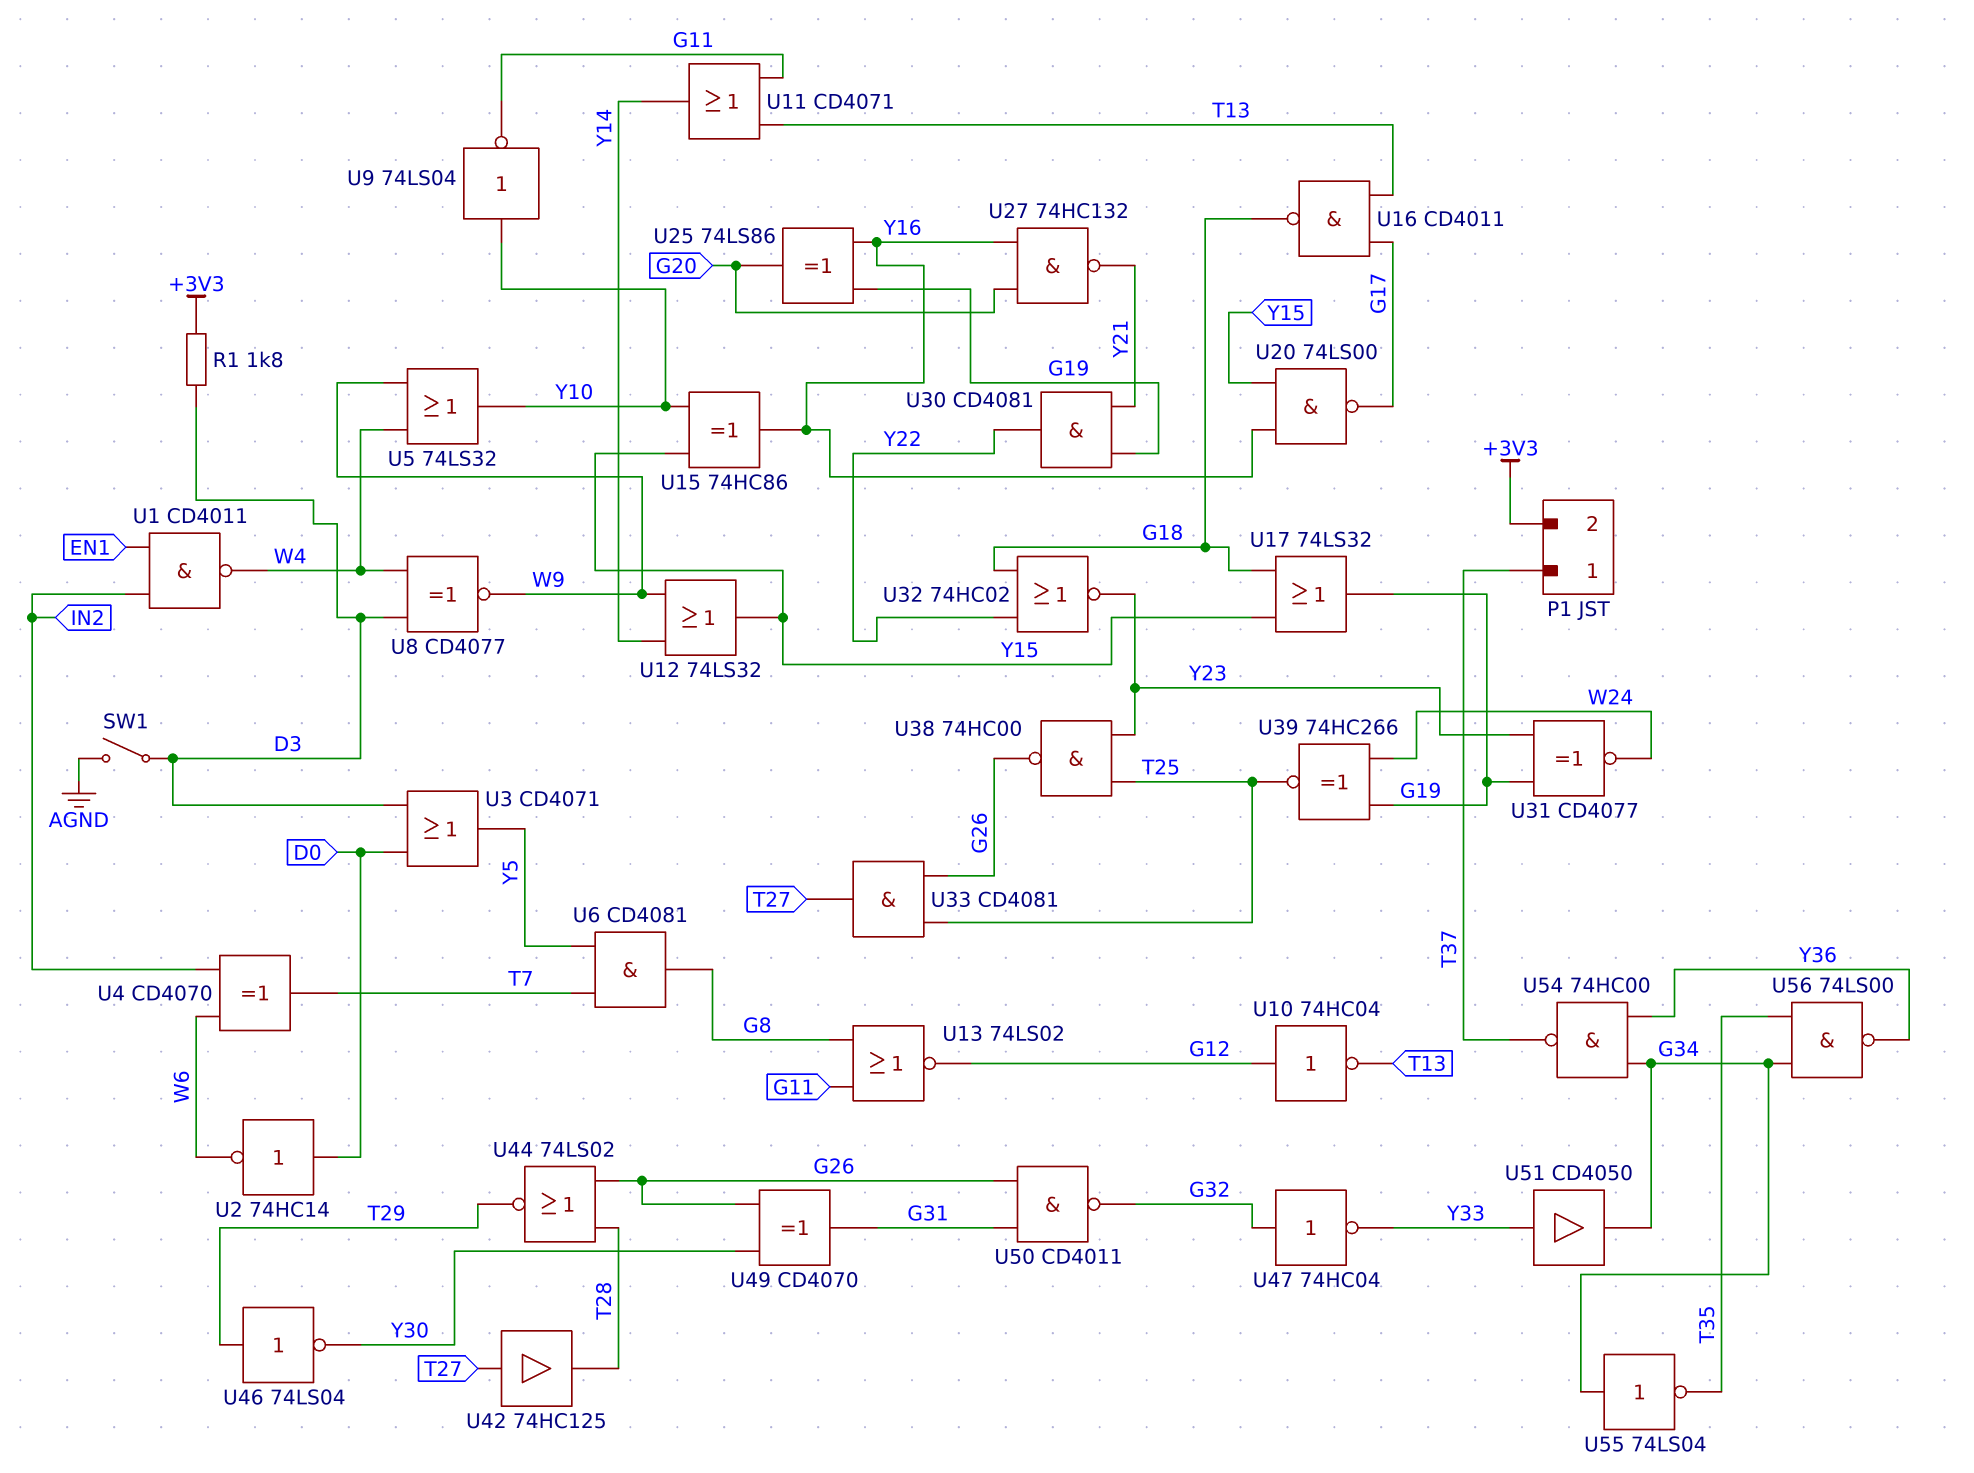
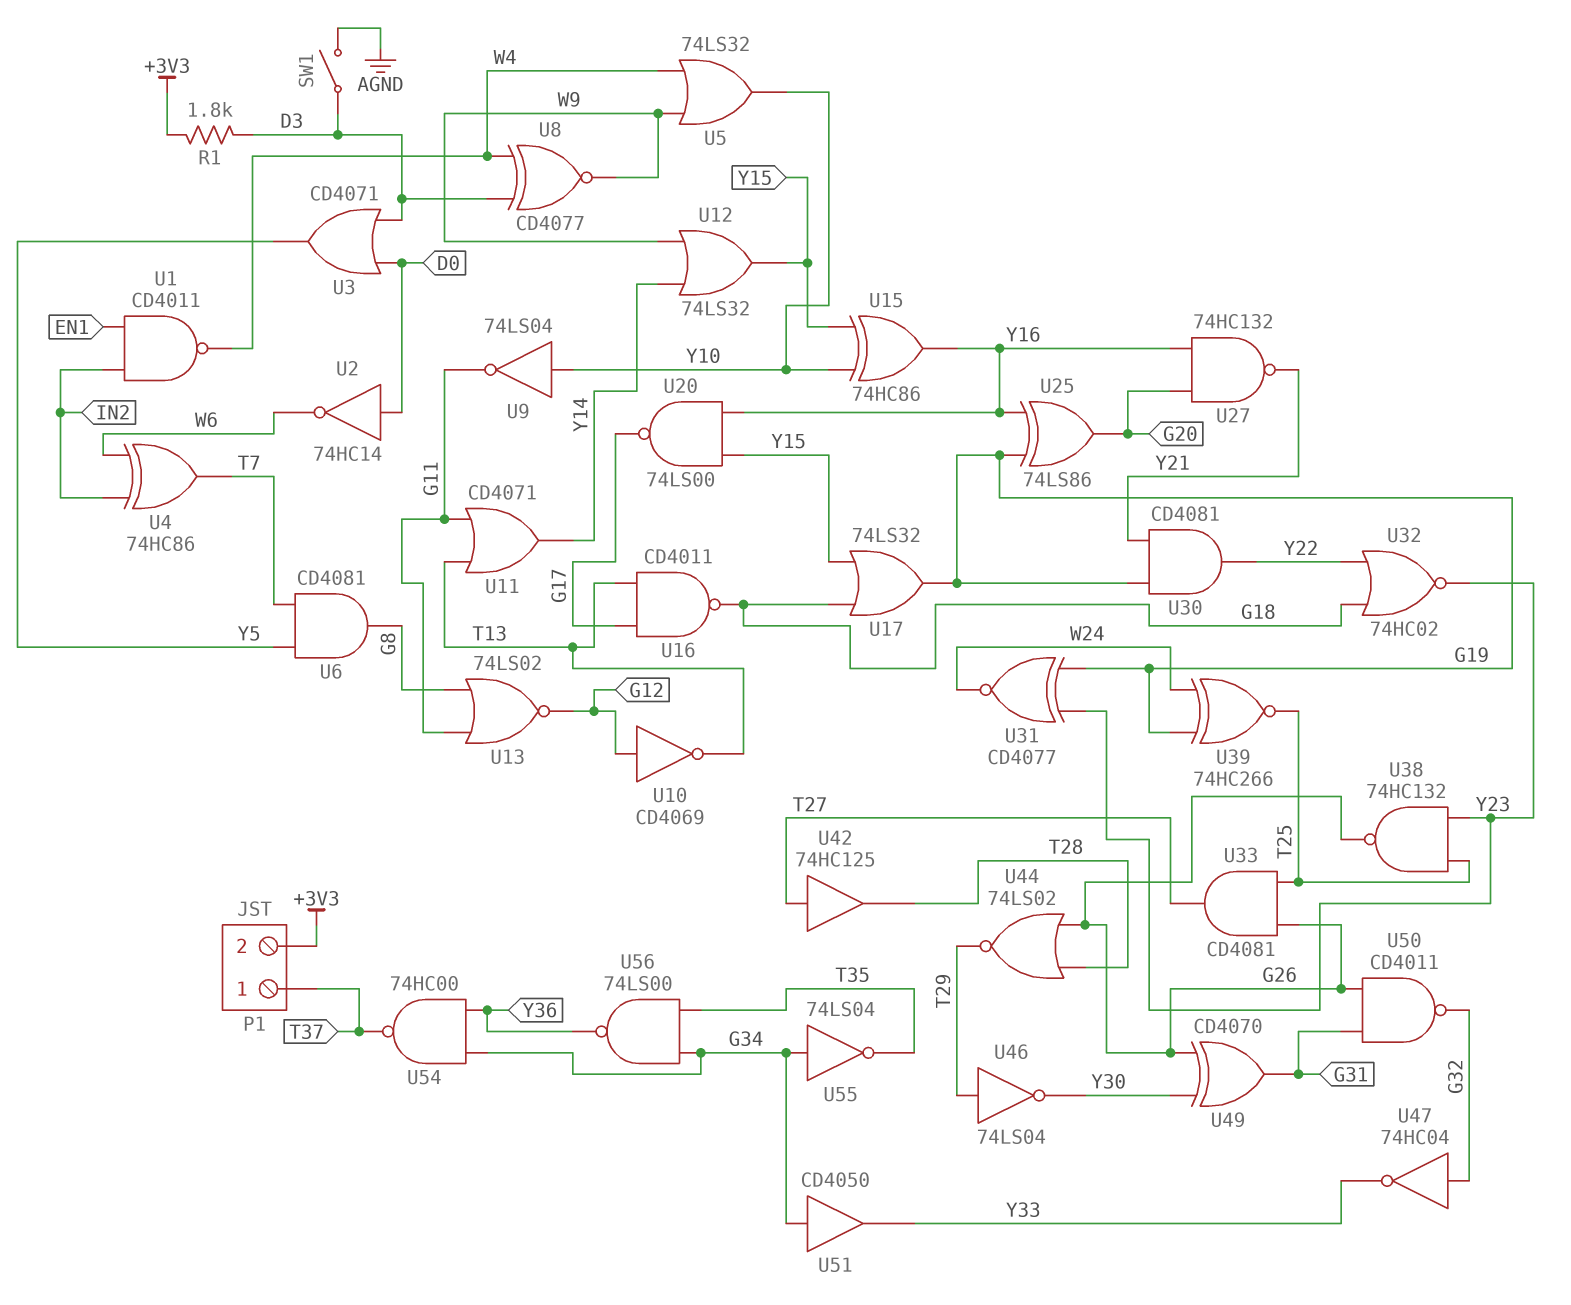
U4: XOR CD4070 (in IN2, in W6, out T7) -> XOR 74HC86 (in IN2, in W6, out T7)
U10: NOT 74HC04 (in G12, out T13) -> NOT CD4069 (in G12, out T13)
U38: NAND 74HC00 (in T25, in Y23, out G26) -> NAND 74HC132 (in T25, in Y23, out G26)
U51: buffer CD4050 (in Y33, out G34) -> buffer CD4050 (in G34, out Y33)

